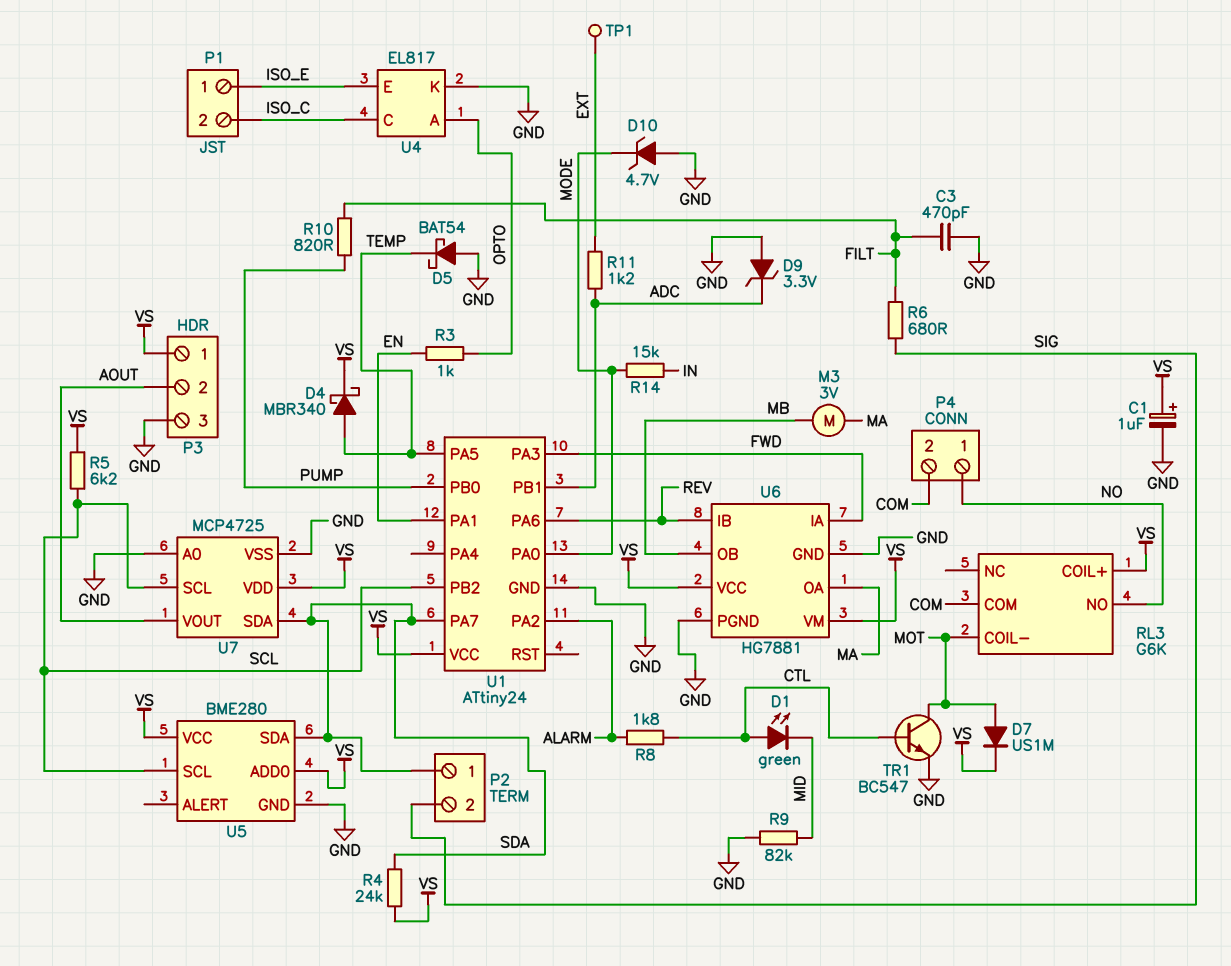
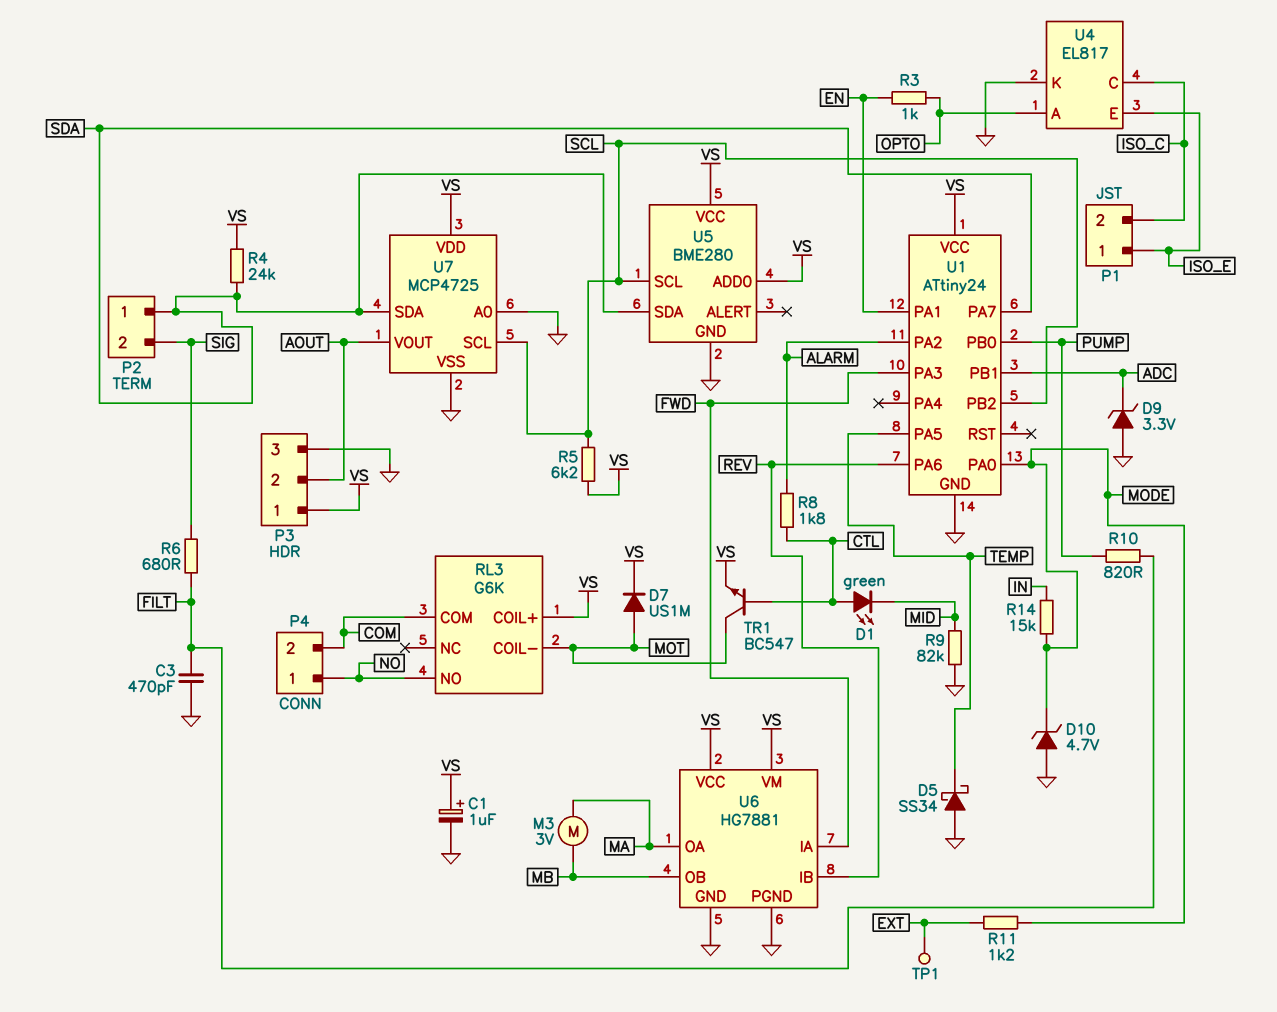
D4: schottky MBR340 (A TEMP, K VS) -> none
D5: schottky BAT54 (A GND, K TEMP) -> schottky SS34 (A GND, K TEMP)
R11: 1.2k (ADC, EXT) -> 1.2k (EXT, MODE)
TR1: NPN BC547 (B CTL, C MOT, E GND) -> NPN BC547 (B CTL, C MOT, E VS)

